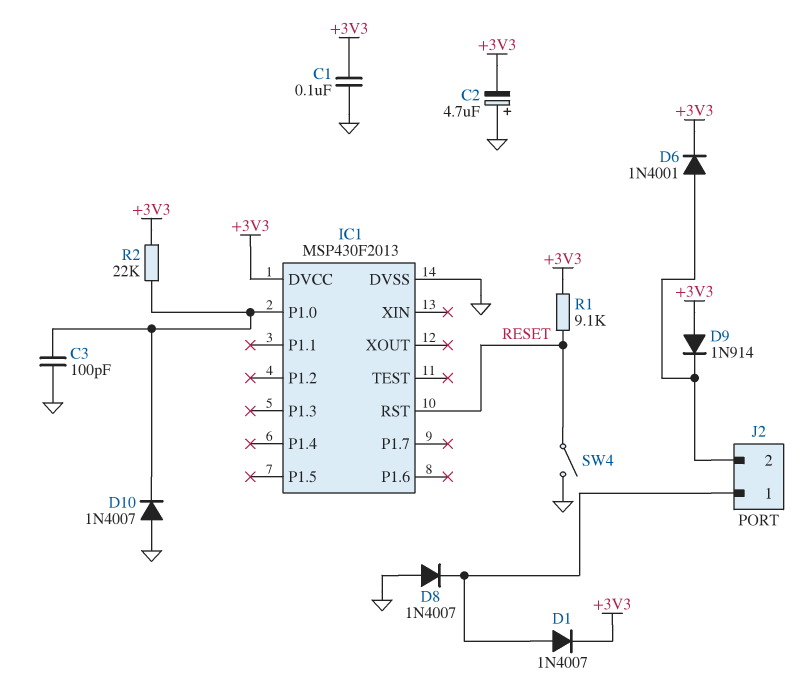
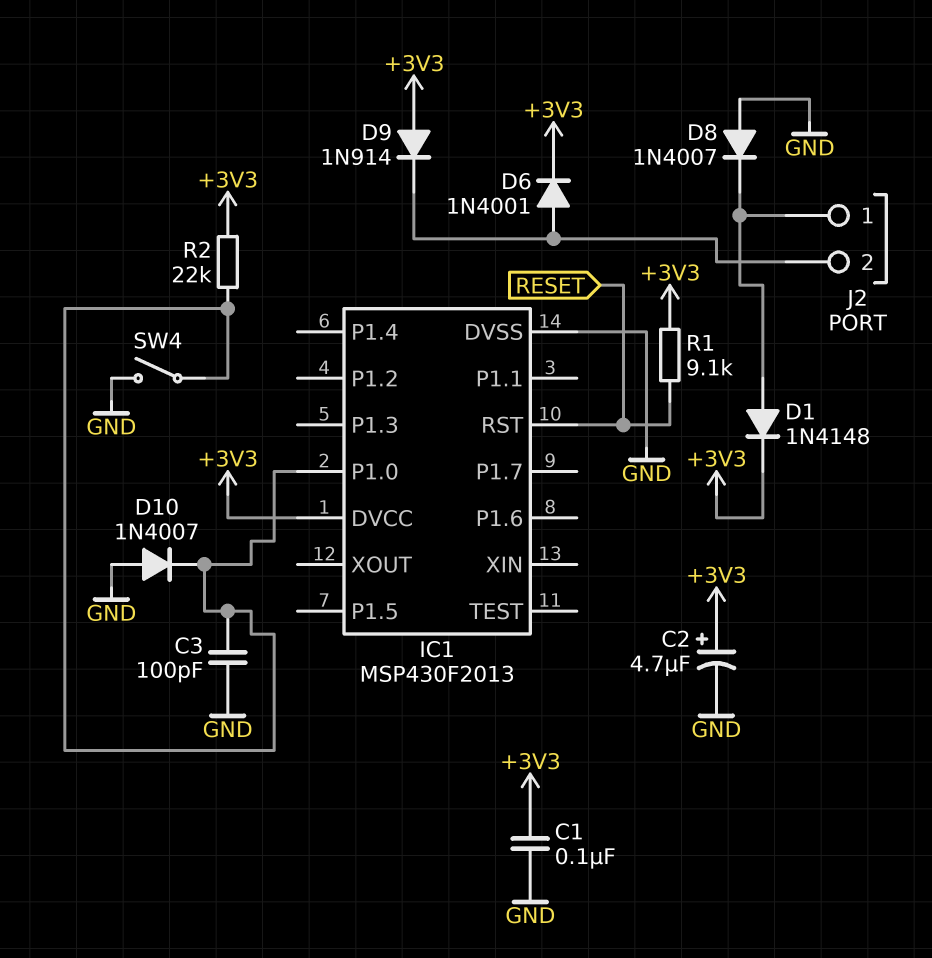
C2: 4.7uF (plus GND, minus +3V3) -> 4.7uF (plus +3V3, minus GND)
D1: diode 1N4007 (A J2/1, K +3V3) -> diode 1N4148 (A J2/1, K +3V3)
SW4: switch (GND, RESET) -> switch (GND, IC1/P1.0)

